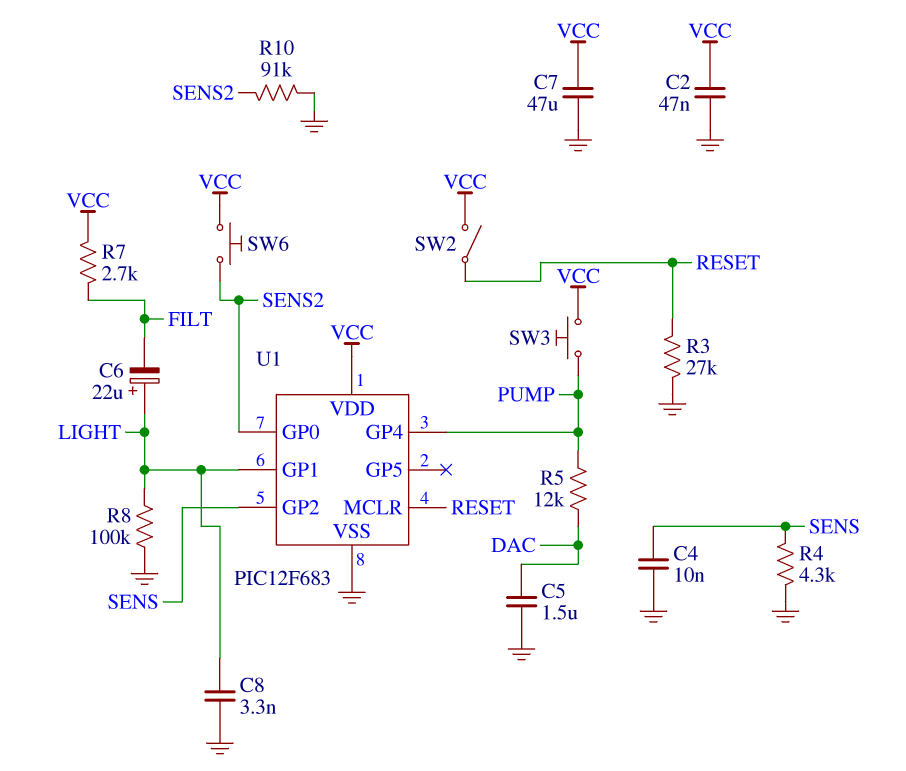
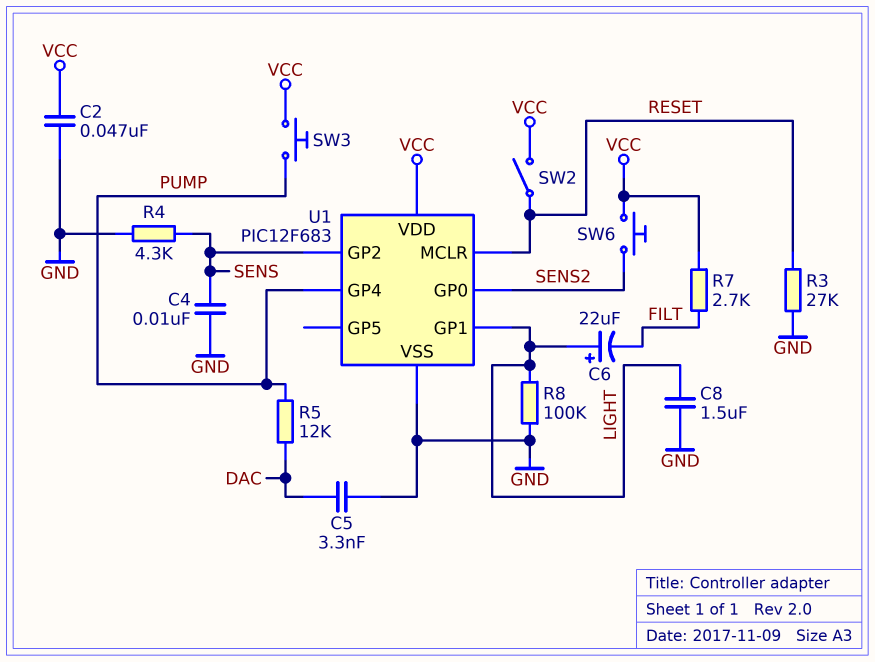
C5: 1.5uF (DAC, GND) -> 3.3nF (DAC, GND)
C7: 47uF (GND, VCC) -> none
C8: 3.3nF (GND, LIGHT) -> 1.5uF (GND, LIGHT)
R10: 91k (GND, SENS2) -> none

